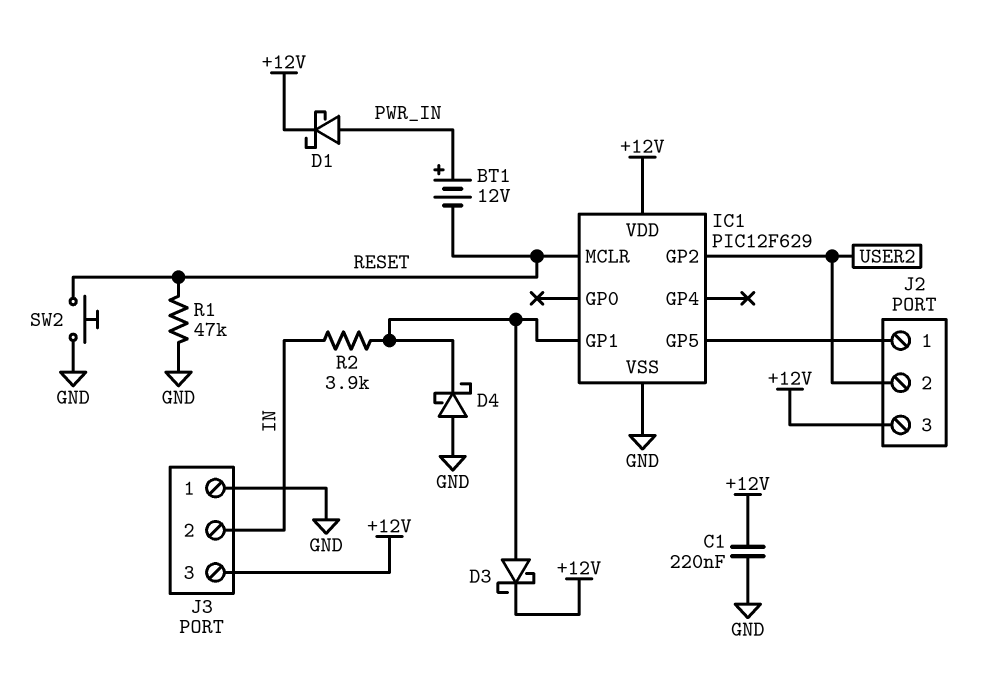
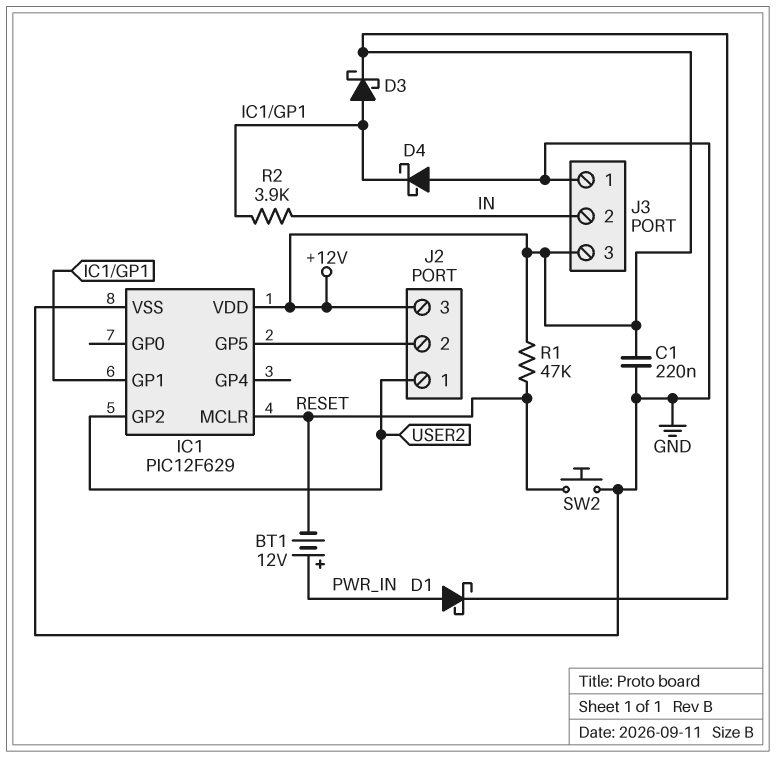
J2 pin 1: IC1/GP5 -> USER2
J2 pin 2: USER2 -> IC1/GP5
R1: 47k (GND, RESET) -> 47k (+12V, RESET)

